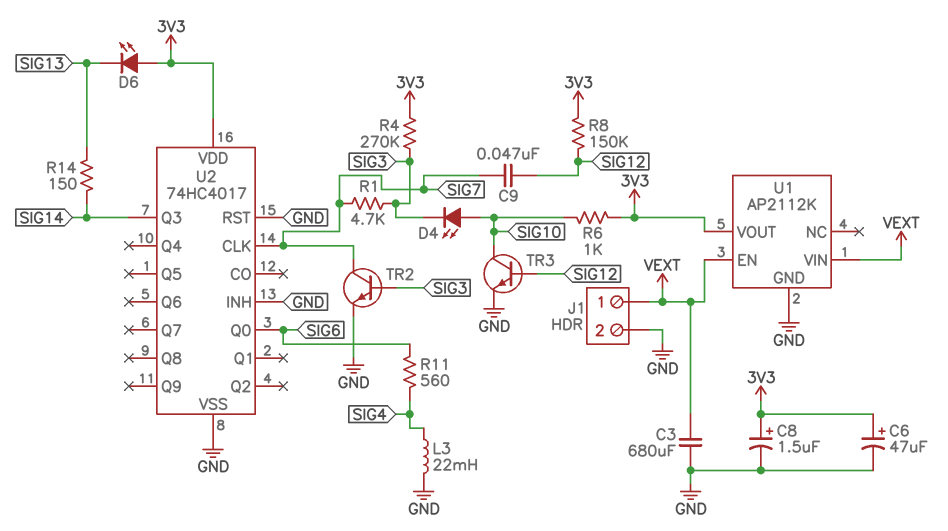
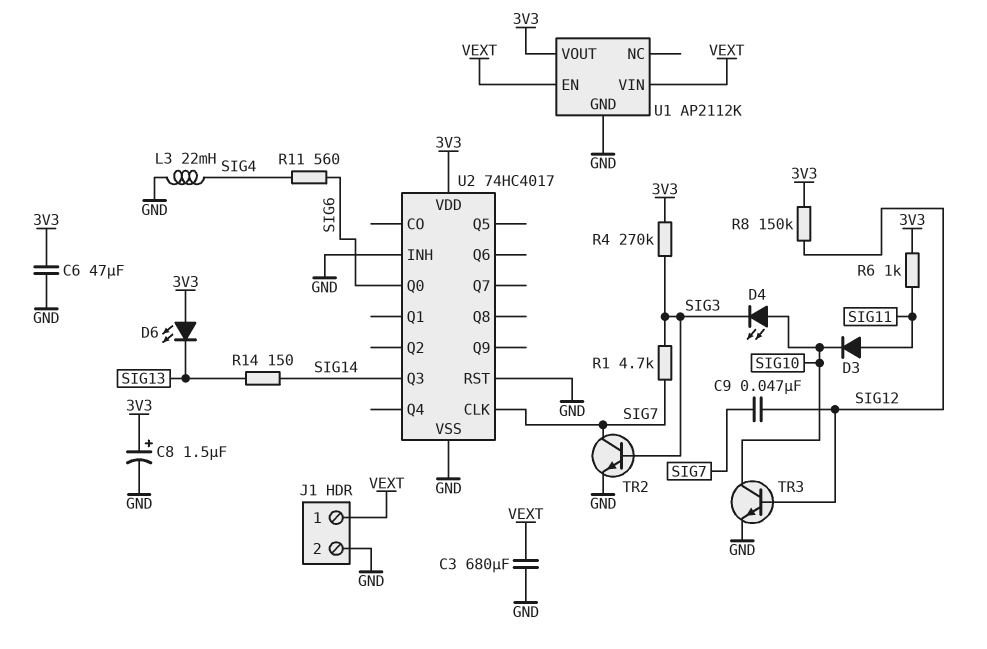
C6: 47uF (plus 3V3, minus GND) -> 47uF (3V3, GND)
D3: none -> diode (A SIG11, K SIG10)
R6: 1k (3V3, SIG10) -> 1k (3V3, SIG11)

